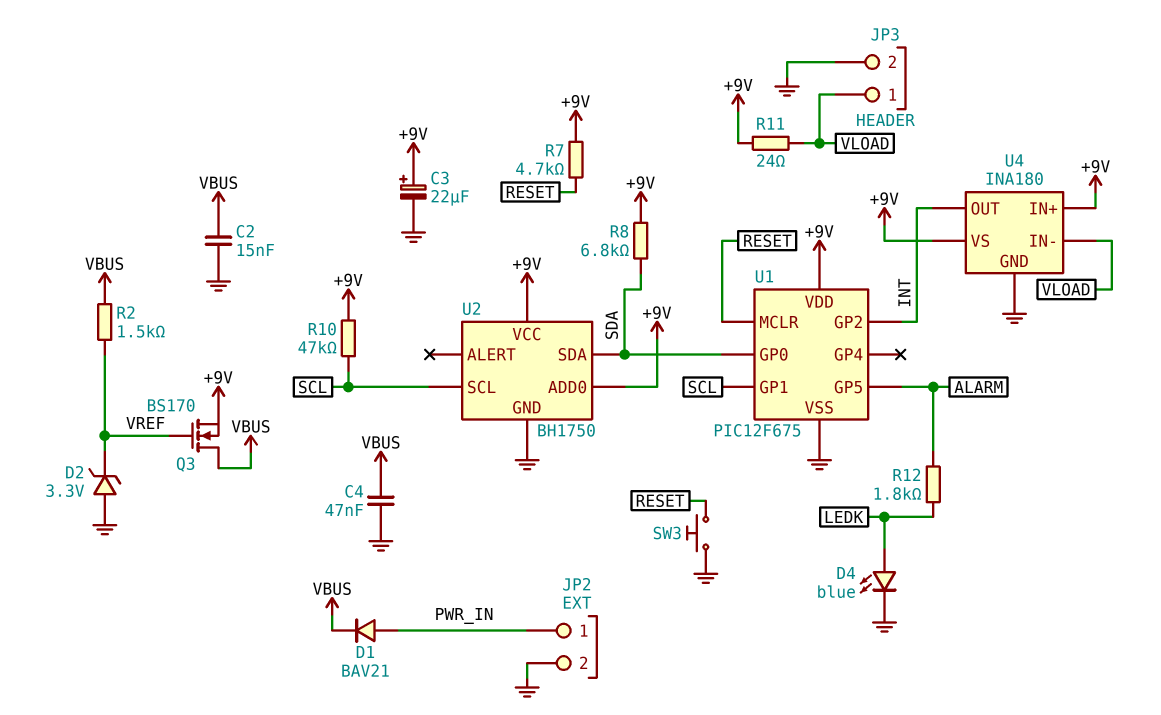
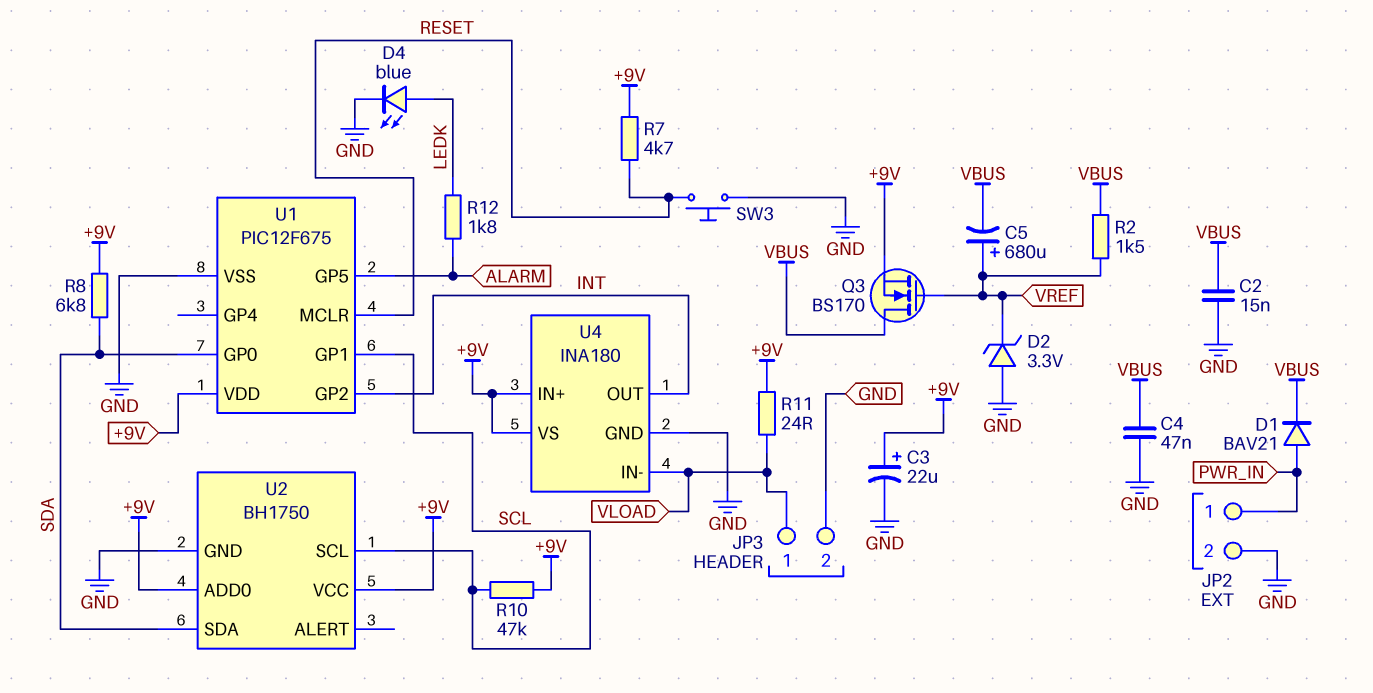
C5: none -> 680uF (plus VREF, minus VBUS)

